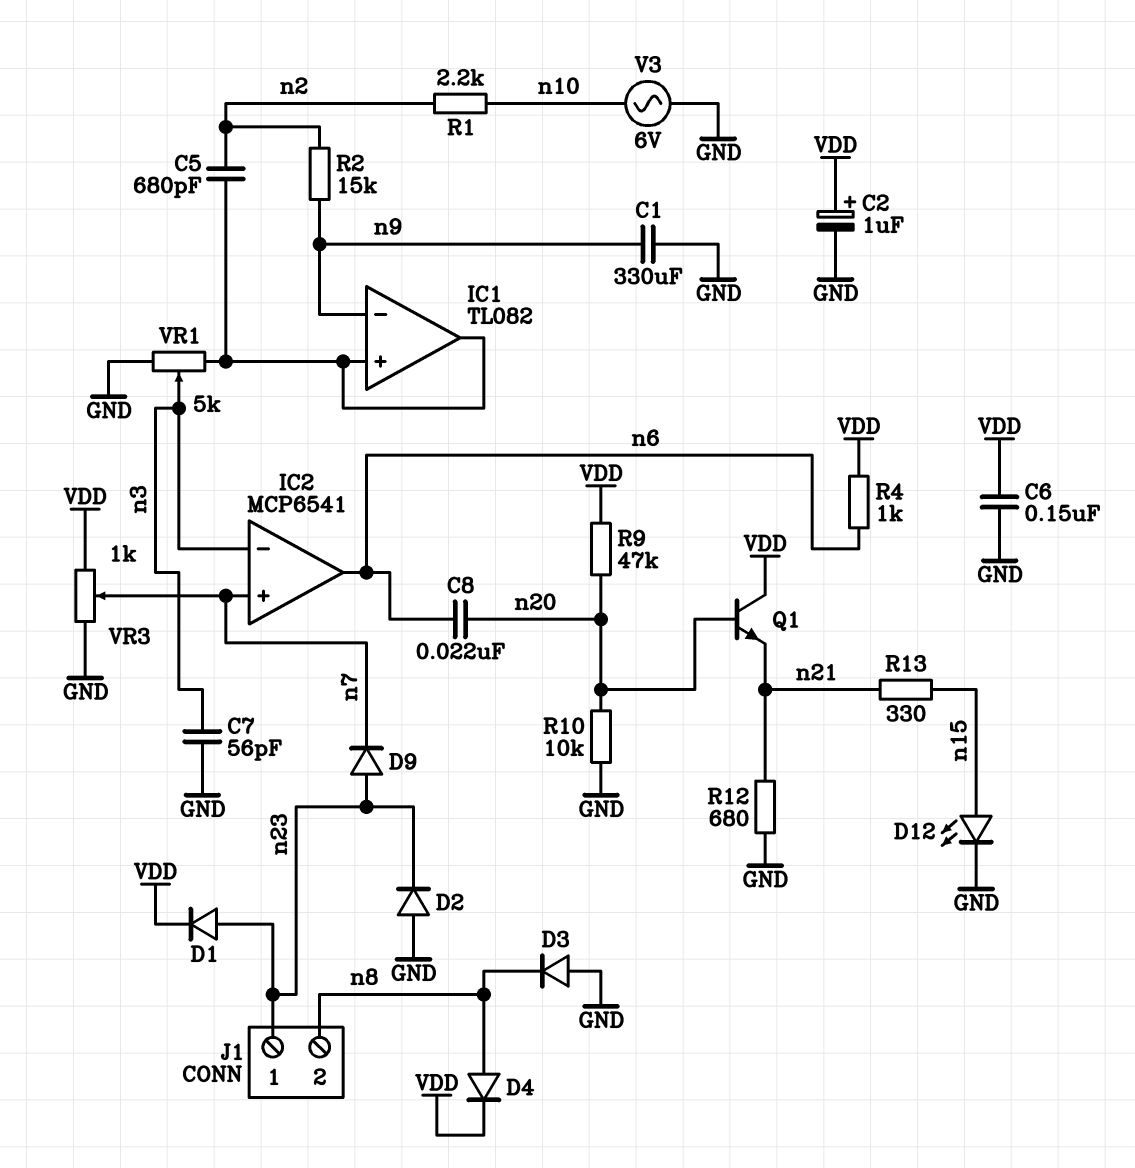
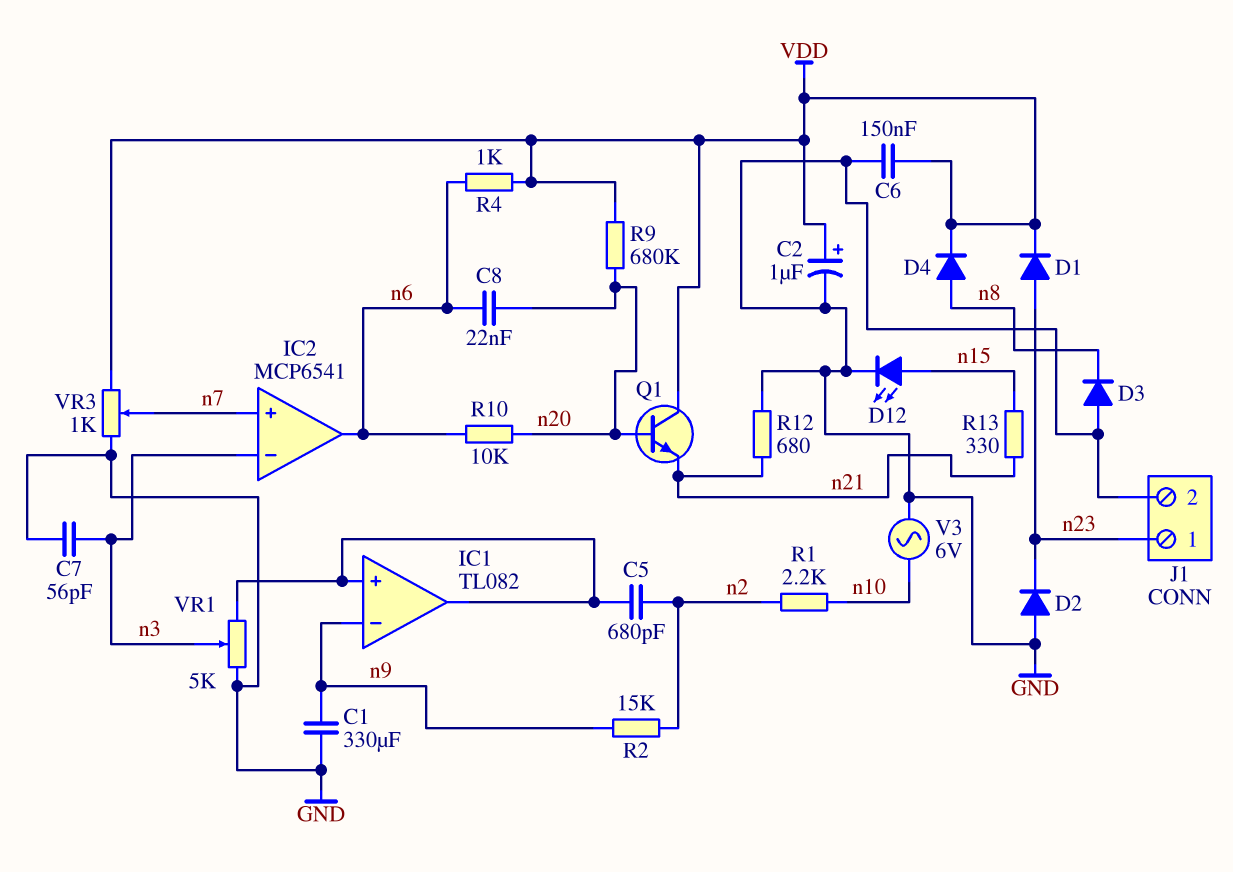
D9: diode (A n23, K n7) -> none
J1 pin 2: n8 -> GND
R9: 47k (VDD, n20) -> 680k (VDD, n20)
R10: 10k (GND, n20) -> 10k (n6, n20)

